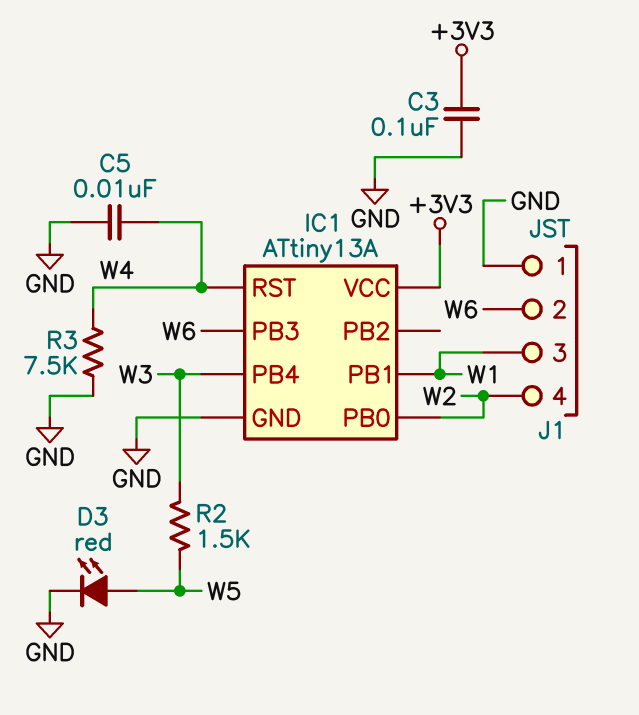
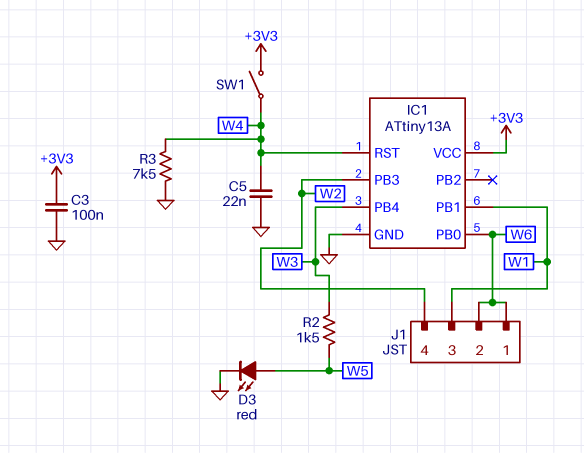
C5: 10nF (GND, W4) -> 22nF (GND, W4)
IC1 pin PB0: W2 -> W6
IC1 pin PB3: W6 -> W2
J1 pin 1: GND -> W6
SW1: none -> switch (+3V3, W4)

